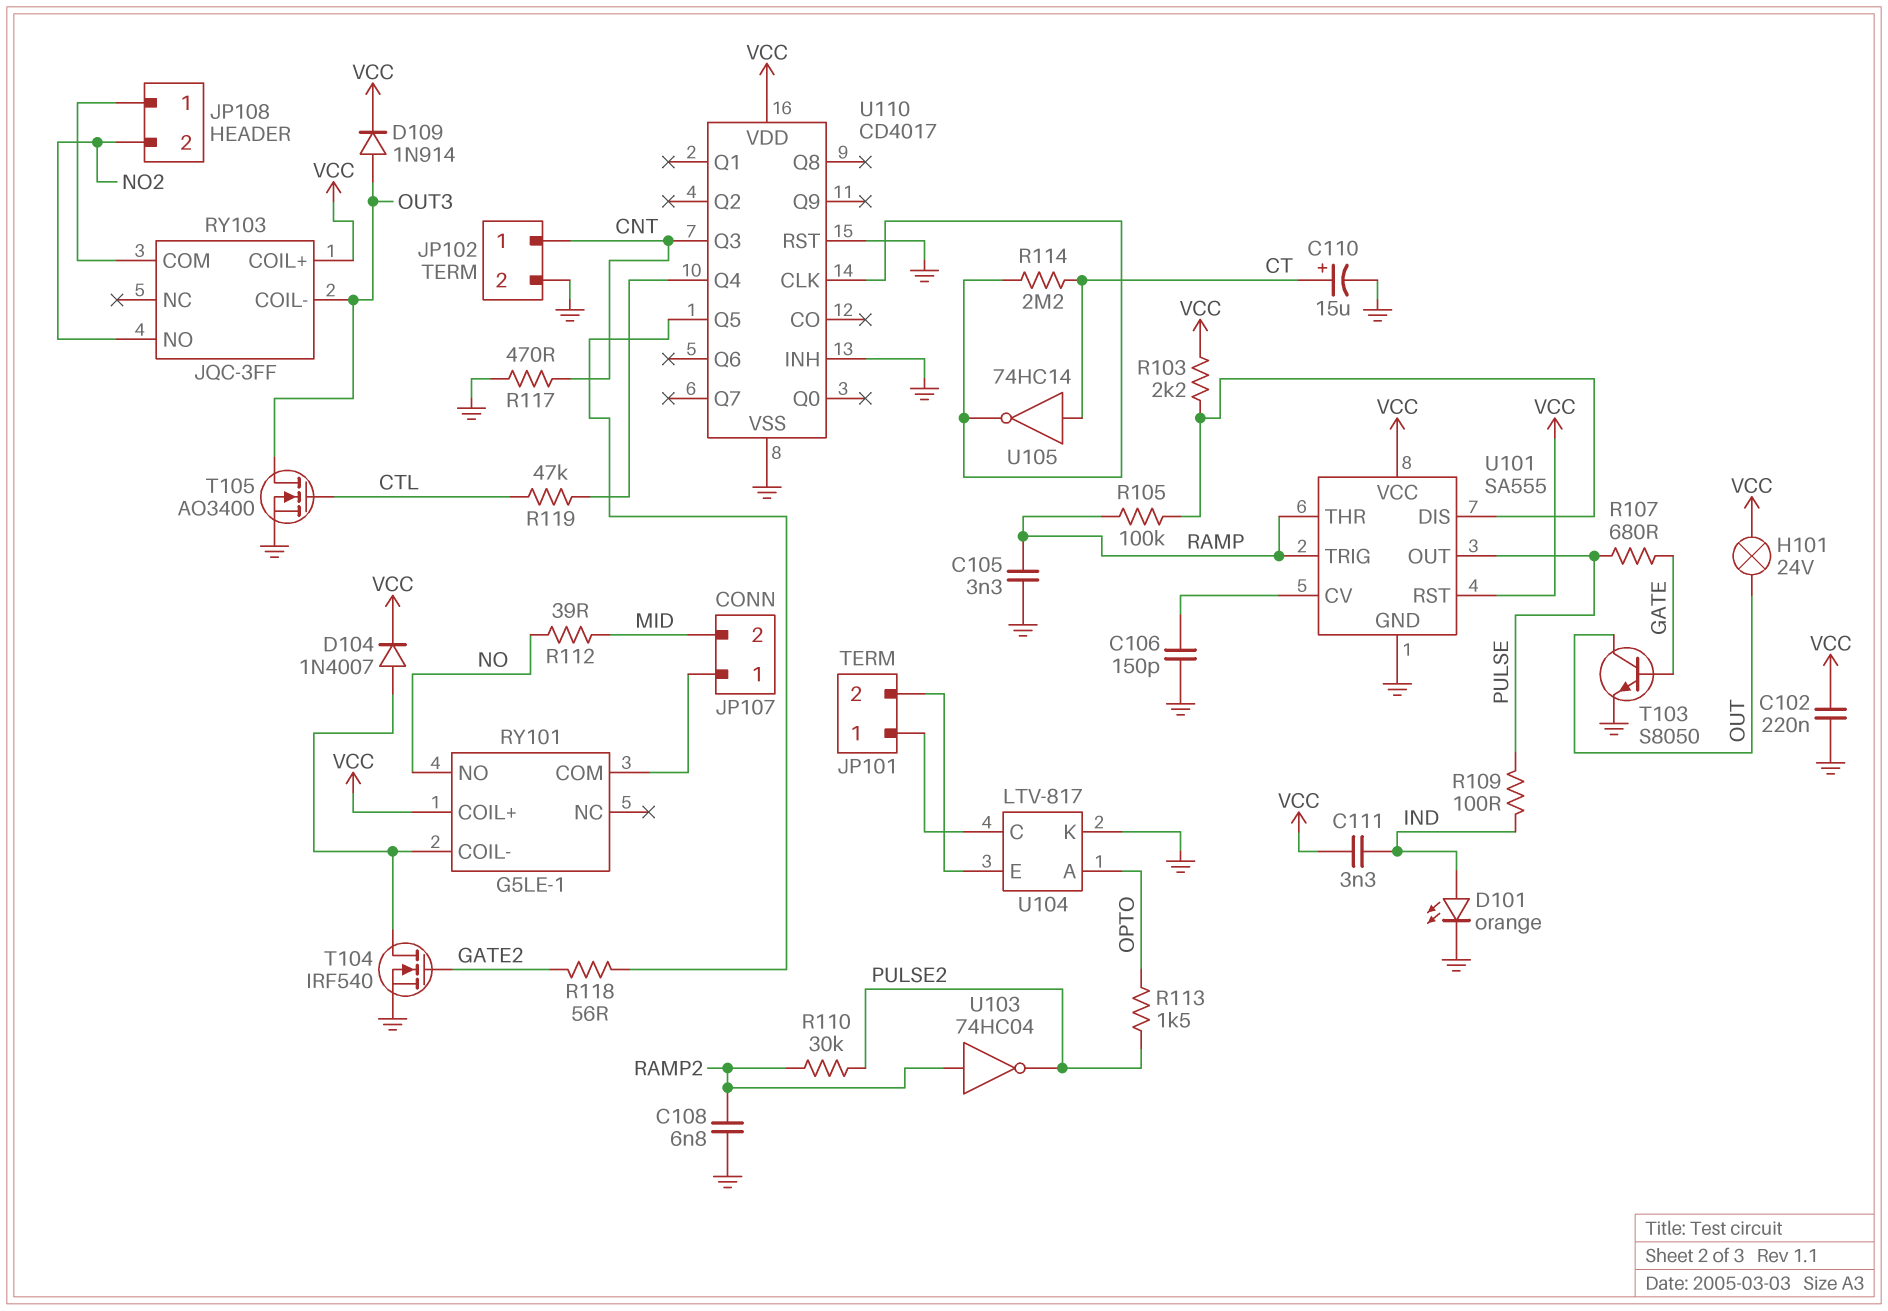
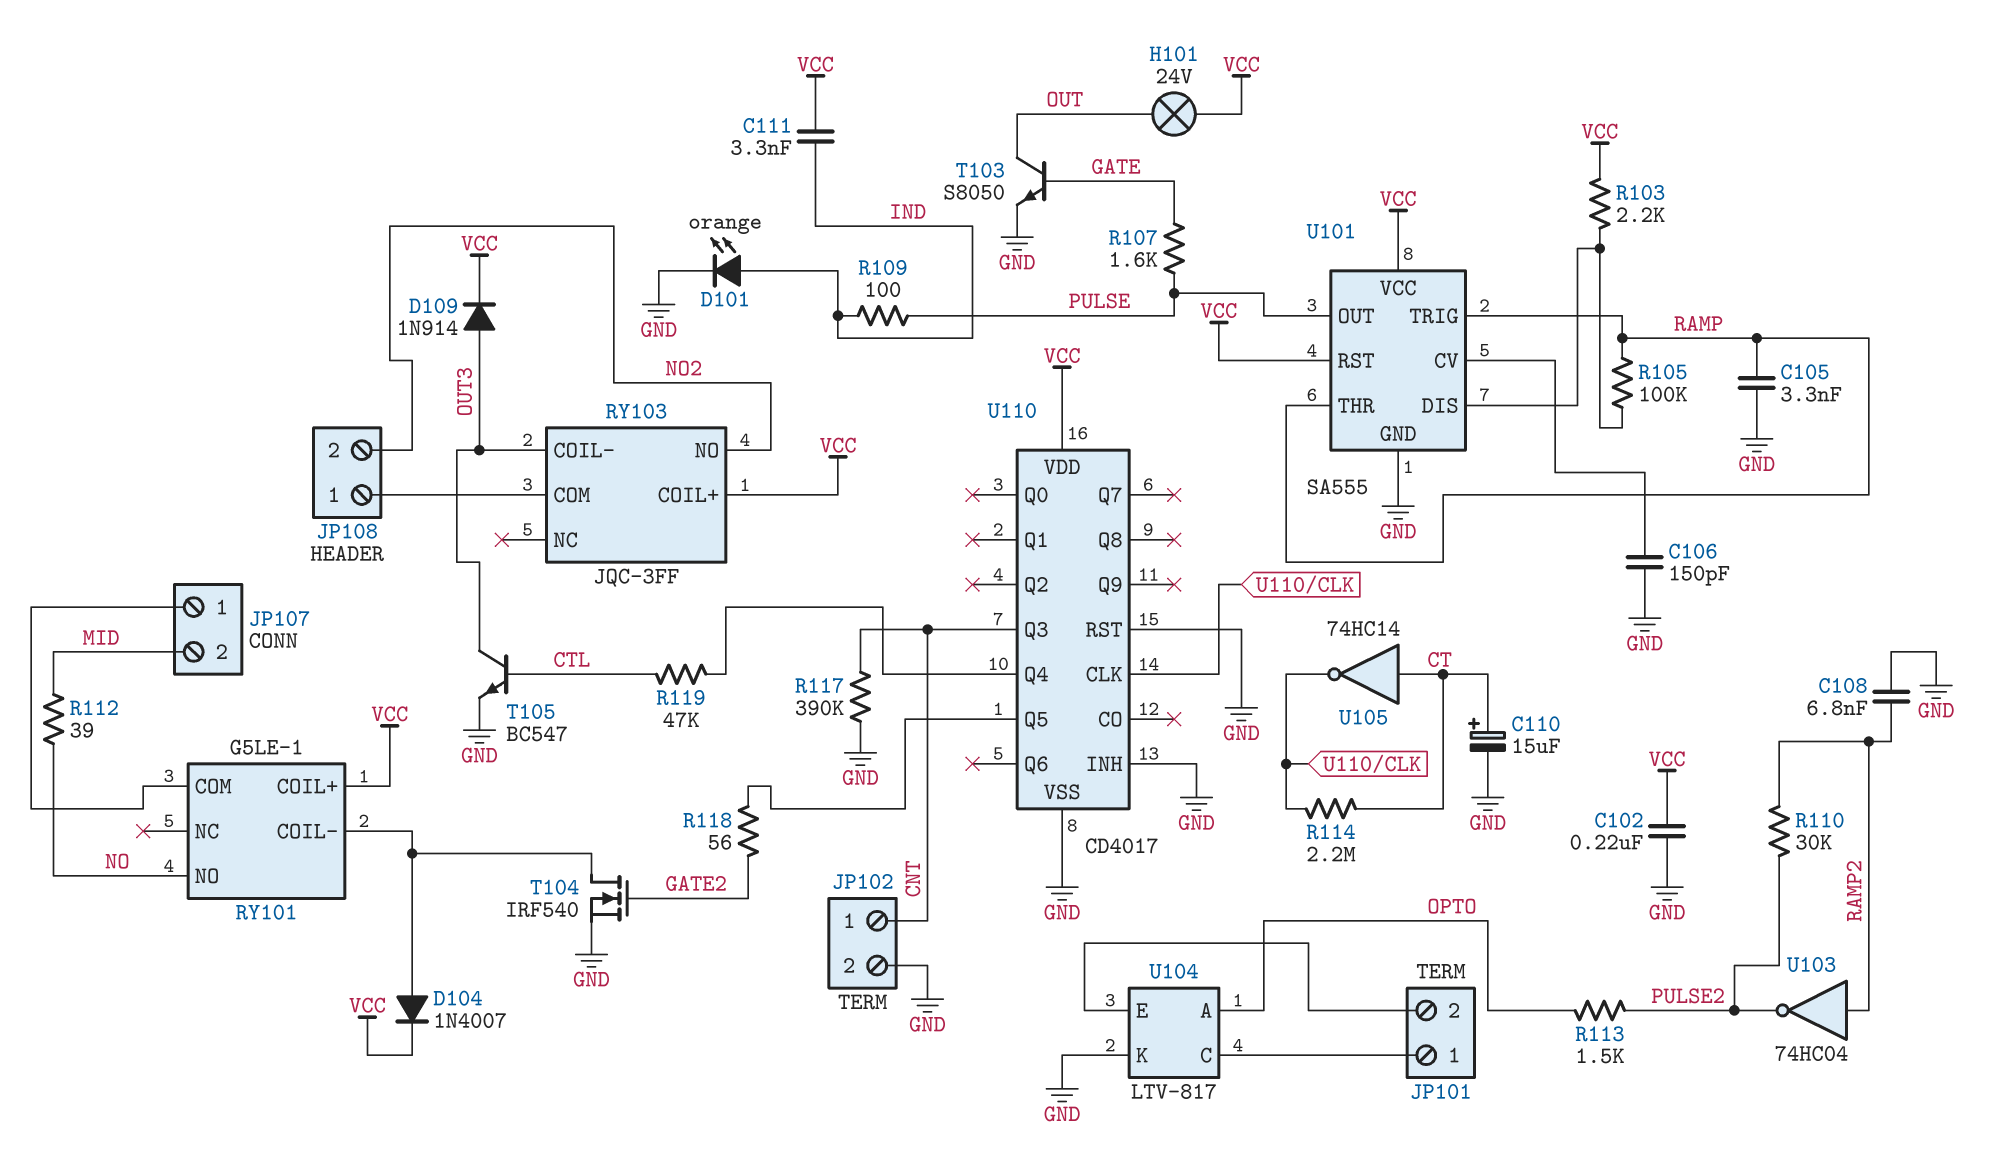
R107: 680 (GATE, PULSE) -> 1.6k (GATE, PULSE)
R117: 470 (CNT, GND) -> 390k (CNT, GND)
T105: NMOS AO3400 (G CTL, D OUT3, S GND) -> NPN BC547 (B CTL, C OUT3, E GND)

